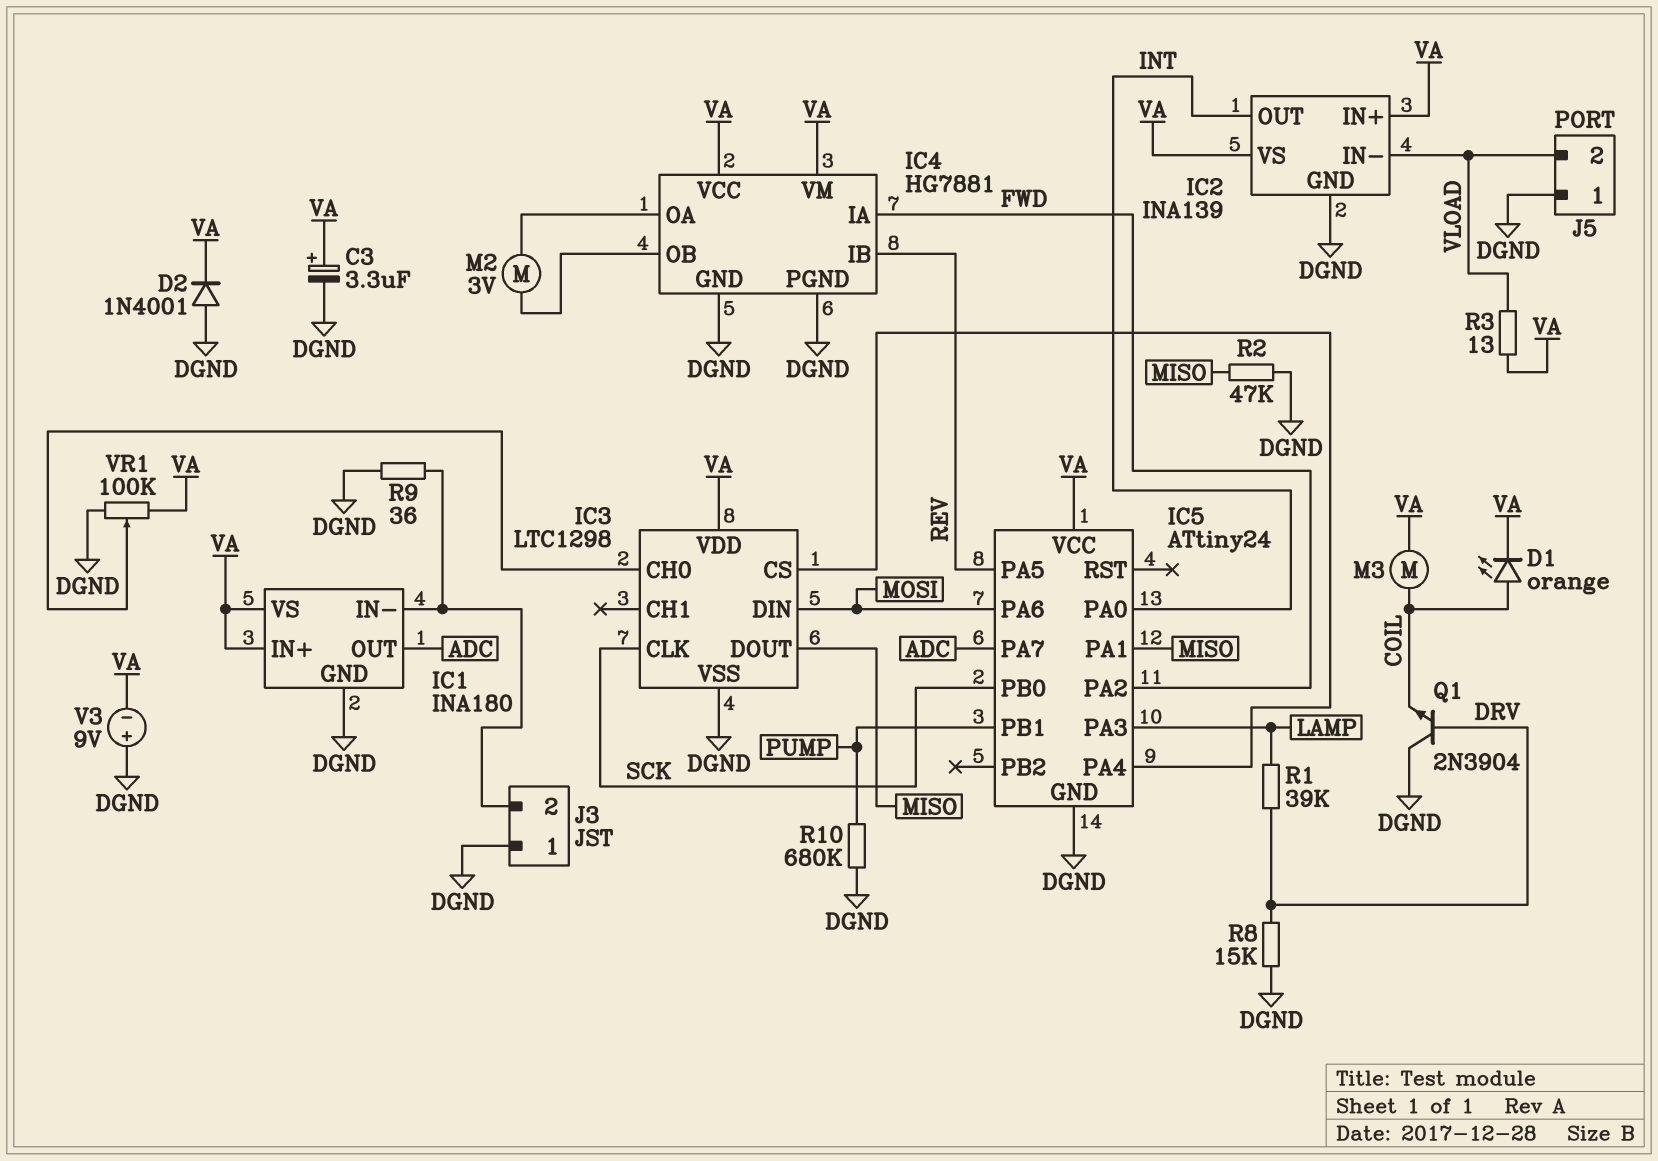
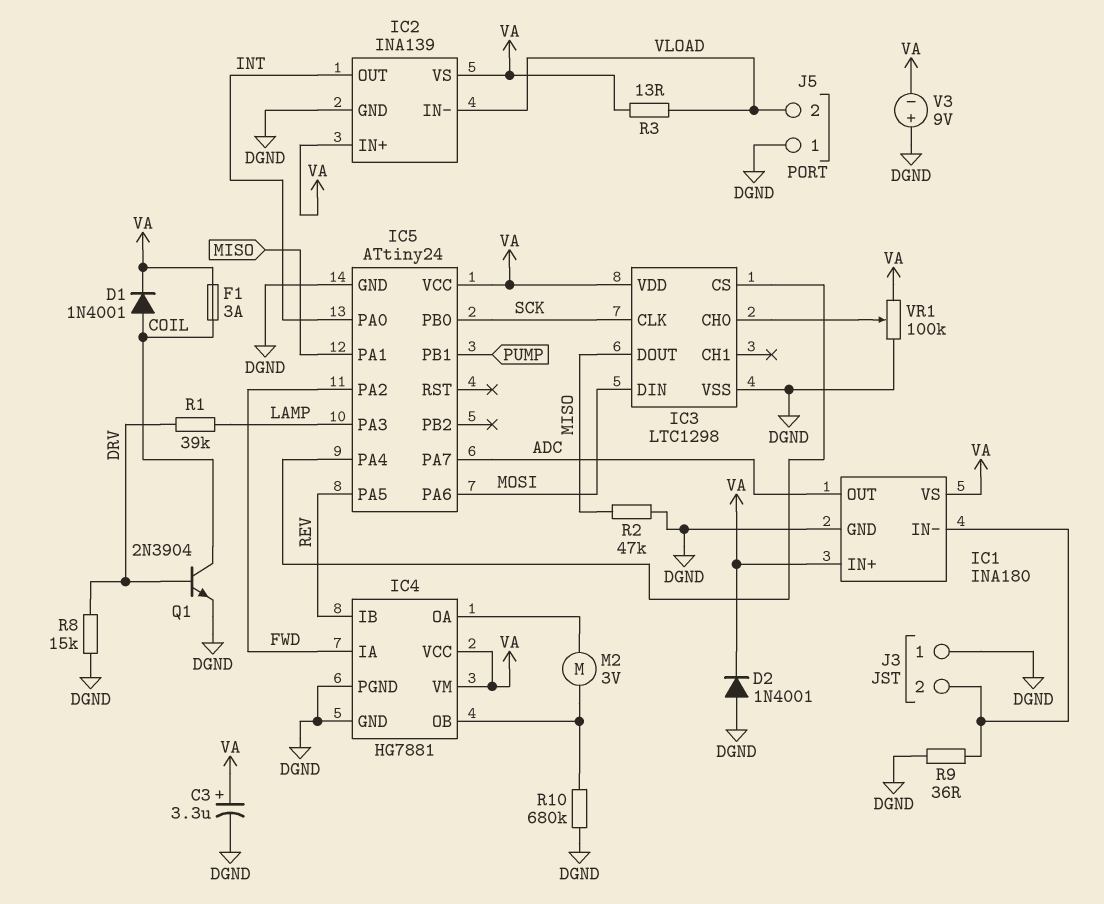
D1: LED orange (A COIL, K VA) -> diode 1N4001 (A COIL, K VA)
F1: none -> 3A (COIL, VA)
M3: motor (COIL, VA) -> none
Q1: NPN 2N3904 (B DRV, C DGND, E COIL) -> NPN 2N3904 (B DRV, C COIL, E DGND)
R10: 680k (DGND, PUMP) -> 680k (DGND, IC4/OB)

